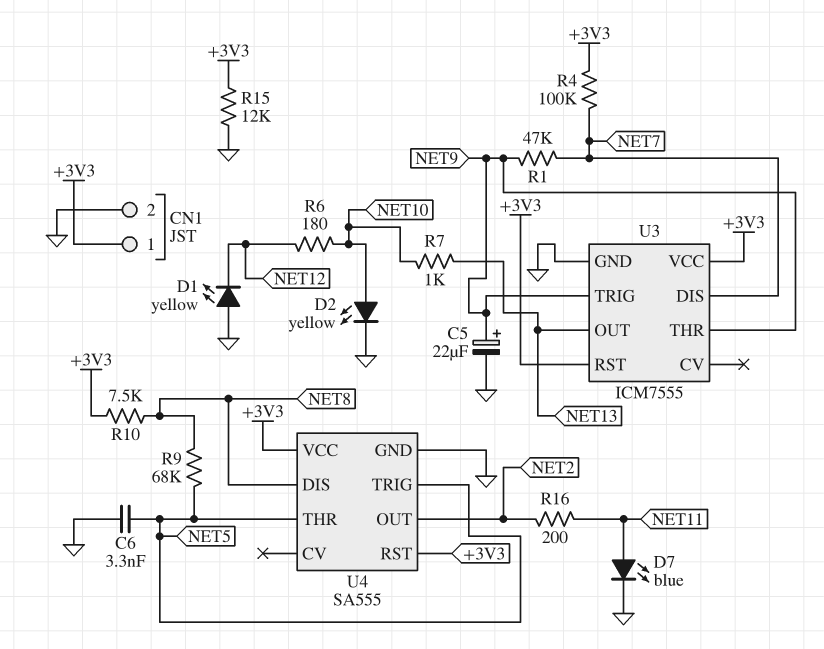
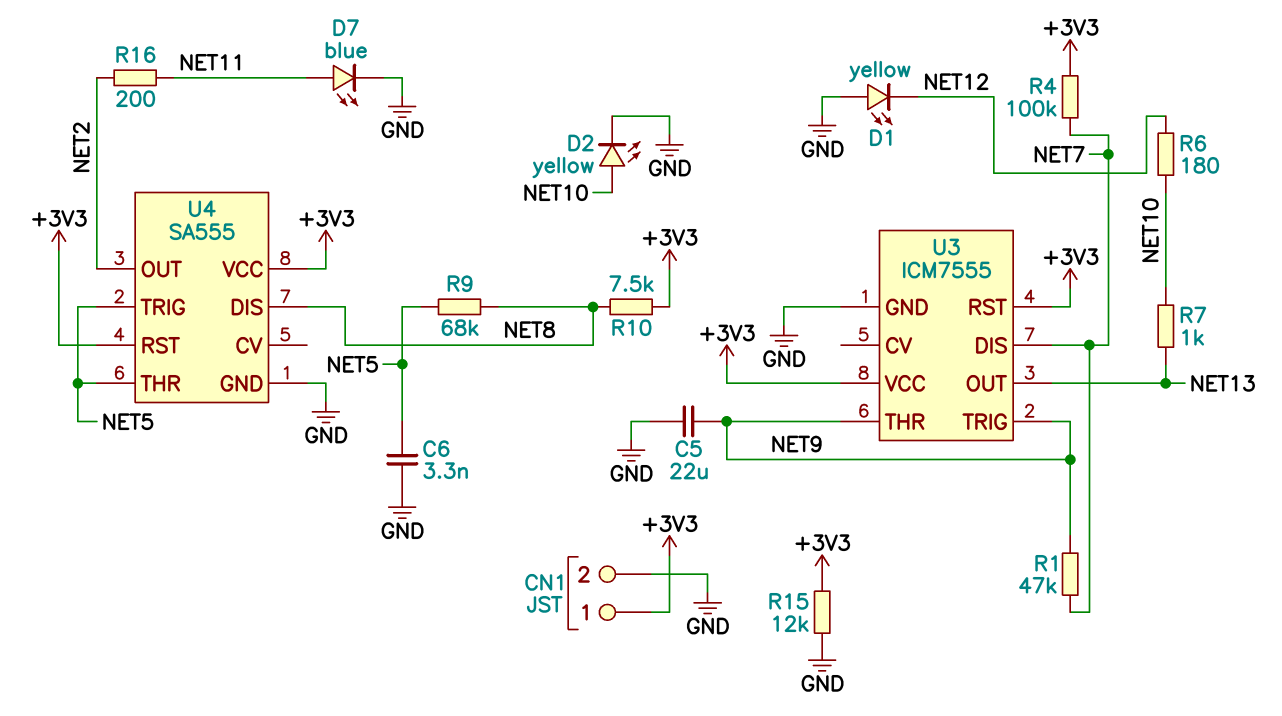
C5: 22uF (plus NET9, minus GND) -> 22uF (GND, NET9)

